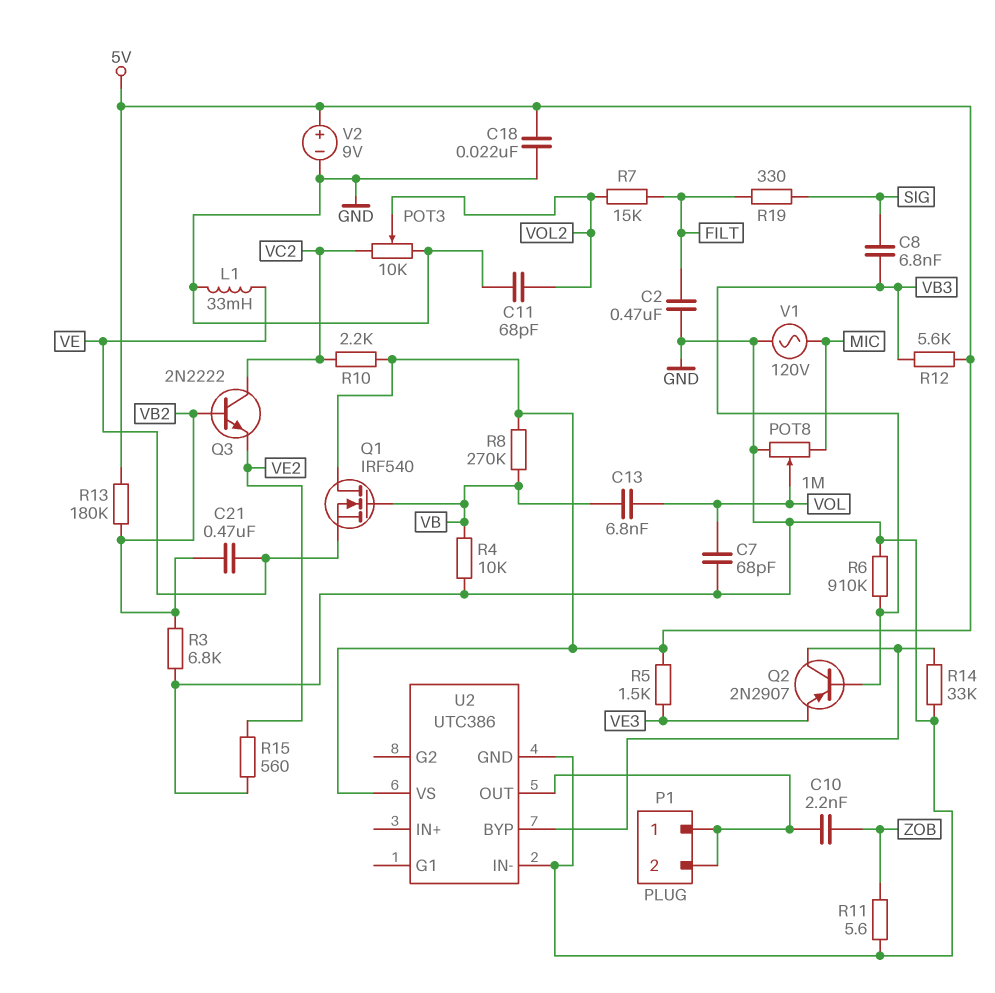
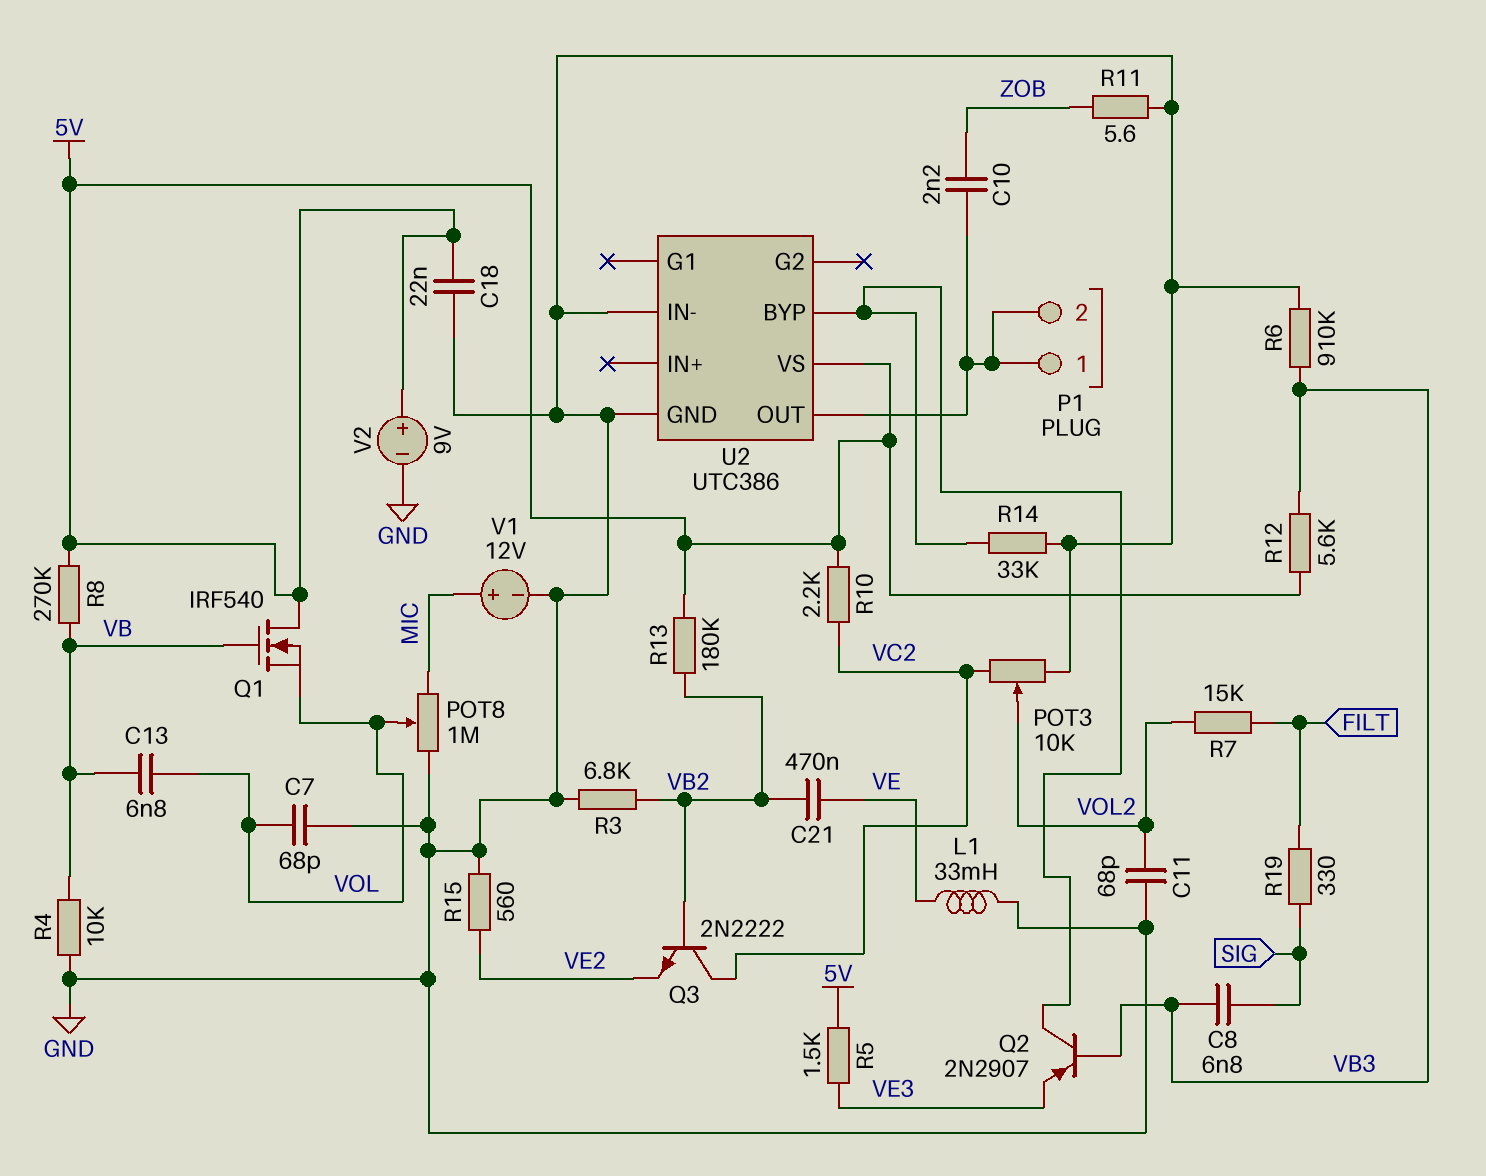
C2: 470nF (FILT, GND) -> none
Q1: NMOS IRF540 (G VB, D 5V, S VE) -> NMOS IRF540 (G VB, D 5V, S VOL)
V1: AC 120V (GND, MIC) -> 12V (plus MIC, minus GND)

